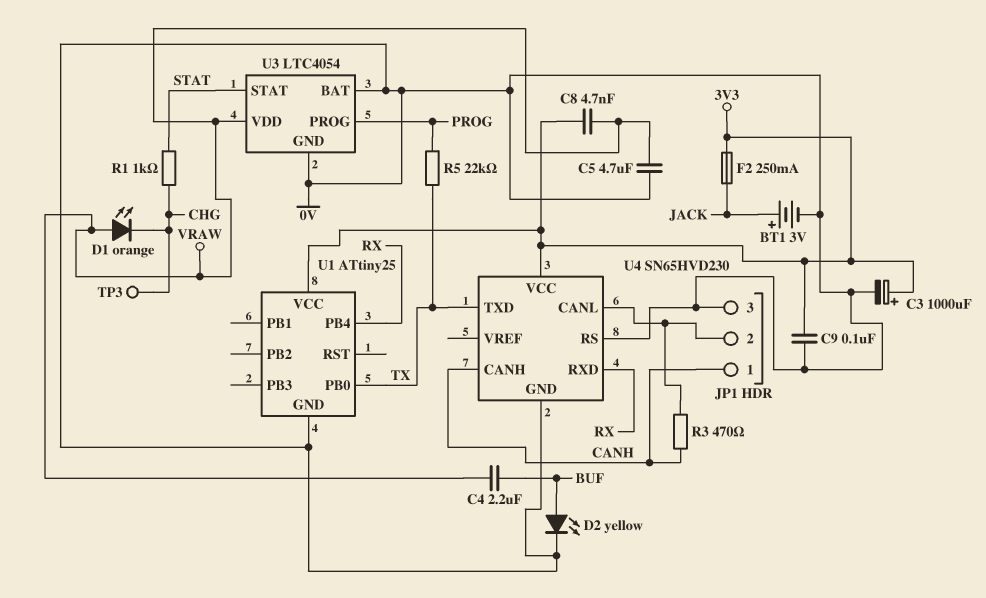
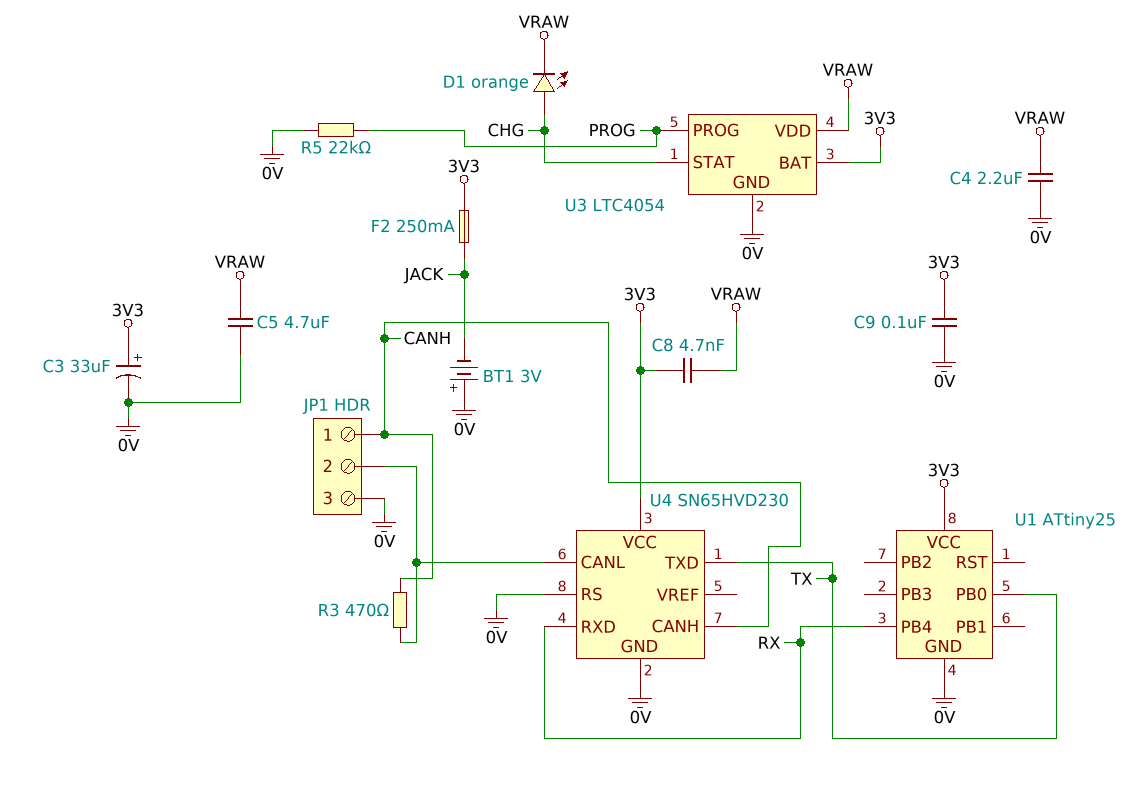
BT1: 3V (plus JACK, minus 0V) -> 3V (plus 0V, minus JACK)
C3: 1000uF (plus 3V3, minus 0V) -> 33uF (plus 3V3, minus 0V)
C4: 2.2uF (BUF, VRAW) -> 2.2uF (0V, VRAW)
D1: LED orange (A VRAW, K CHG) -> LED orange (A CHG, K VRAW)
D2: LED yellow (A BUF, K 0V) -> none
R1: 1k (CHG, STAT) -> none
R5: 22k (PROG, TX) -> 22k (0V, PROG)
TP3: test point (CHG) -> none
U3 pin BAT: 0V -> 3V3
U3 pin STAT: STAT -> CHG

